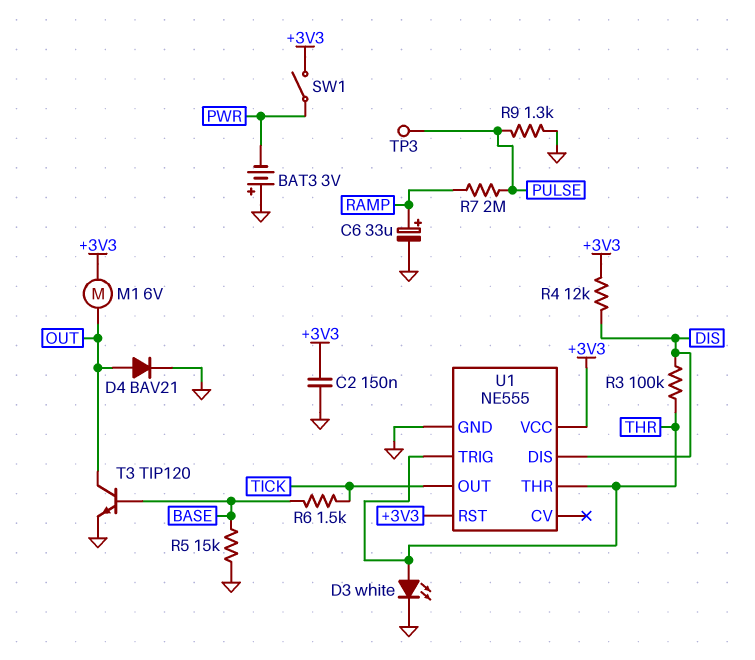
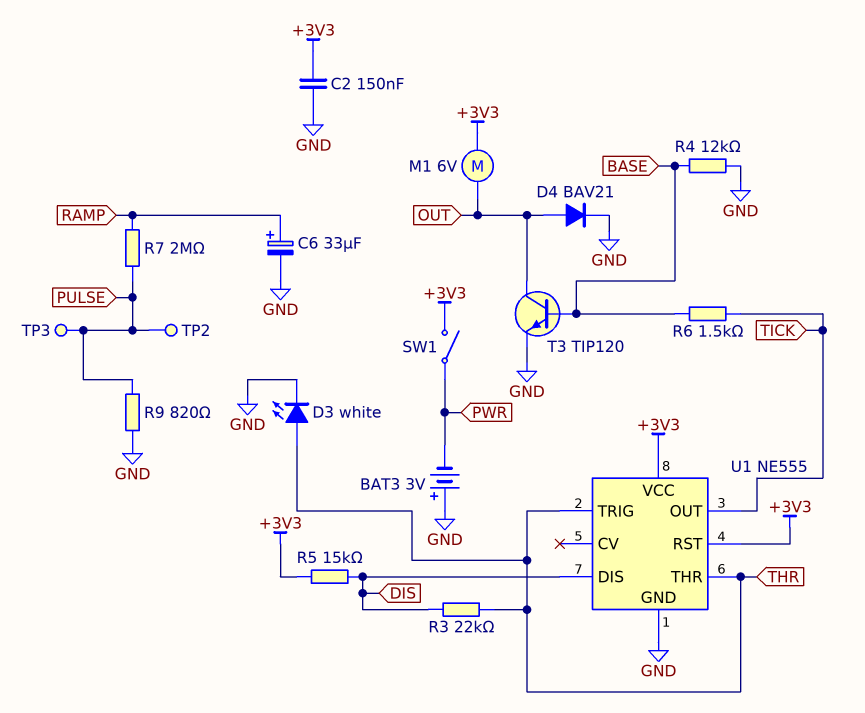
R3: 100k (DIS, THR) -> 22k (DIS, THR)
R4: 12k (+3V3, DIS) -> 12k (BASE, GND)
R5: 15k (BASE, GND) -> 15k (+3V3, DIS)
R9: 1.3k (GND, PULSE) -> 820 (GND, PULSE)
TP2: none -> test point (PULSE)

